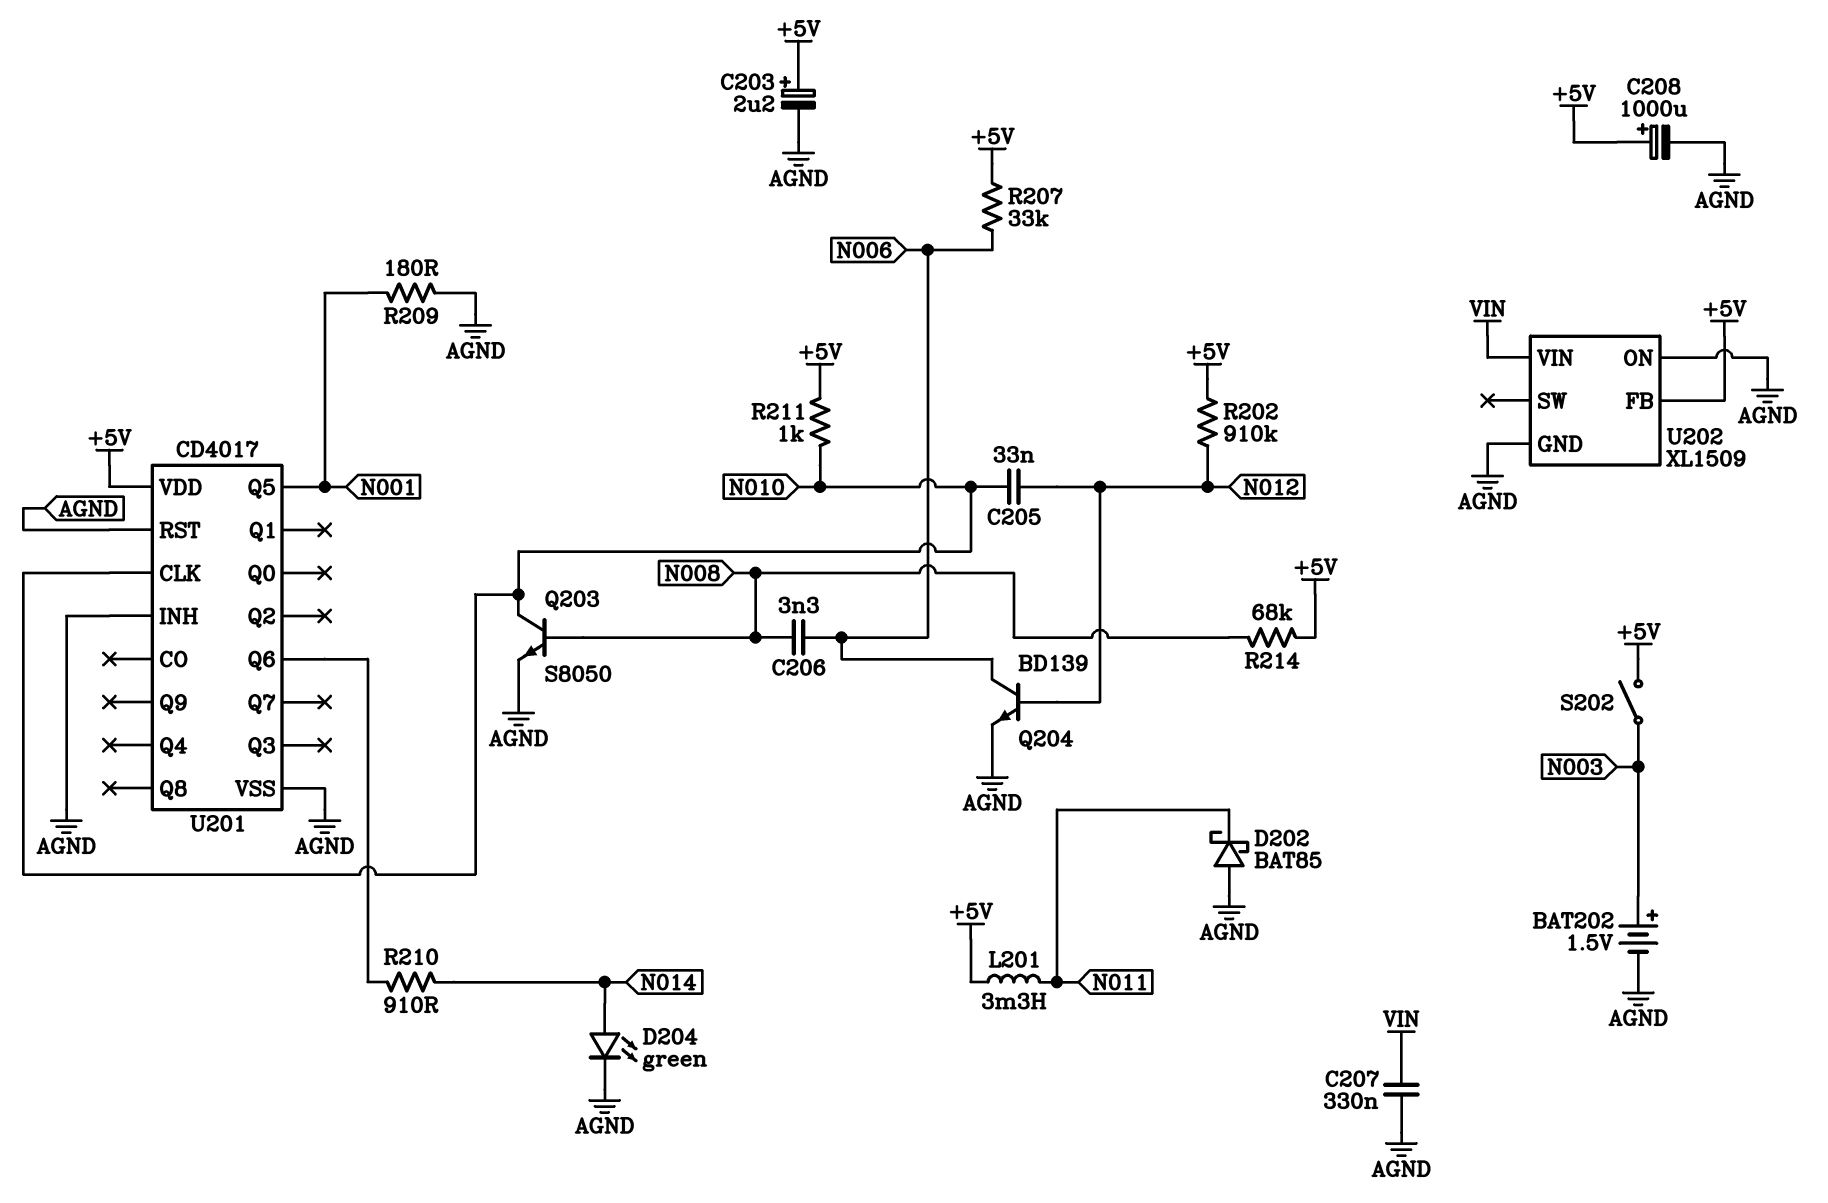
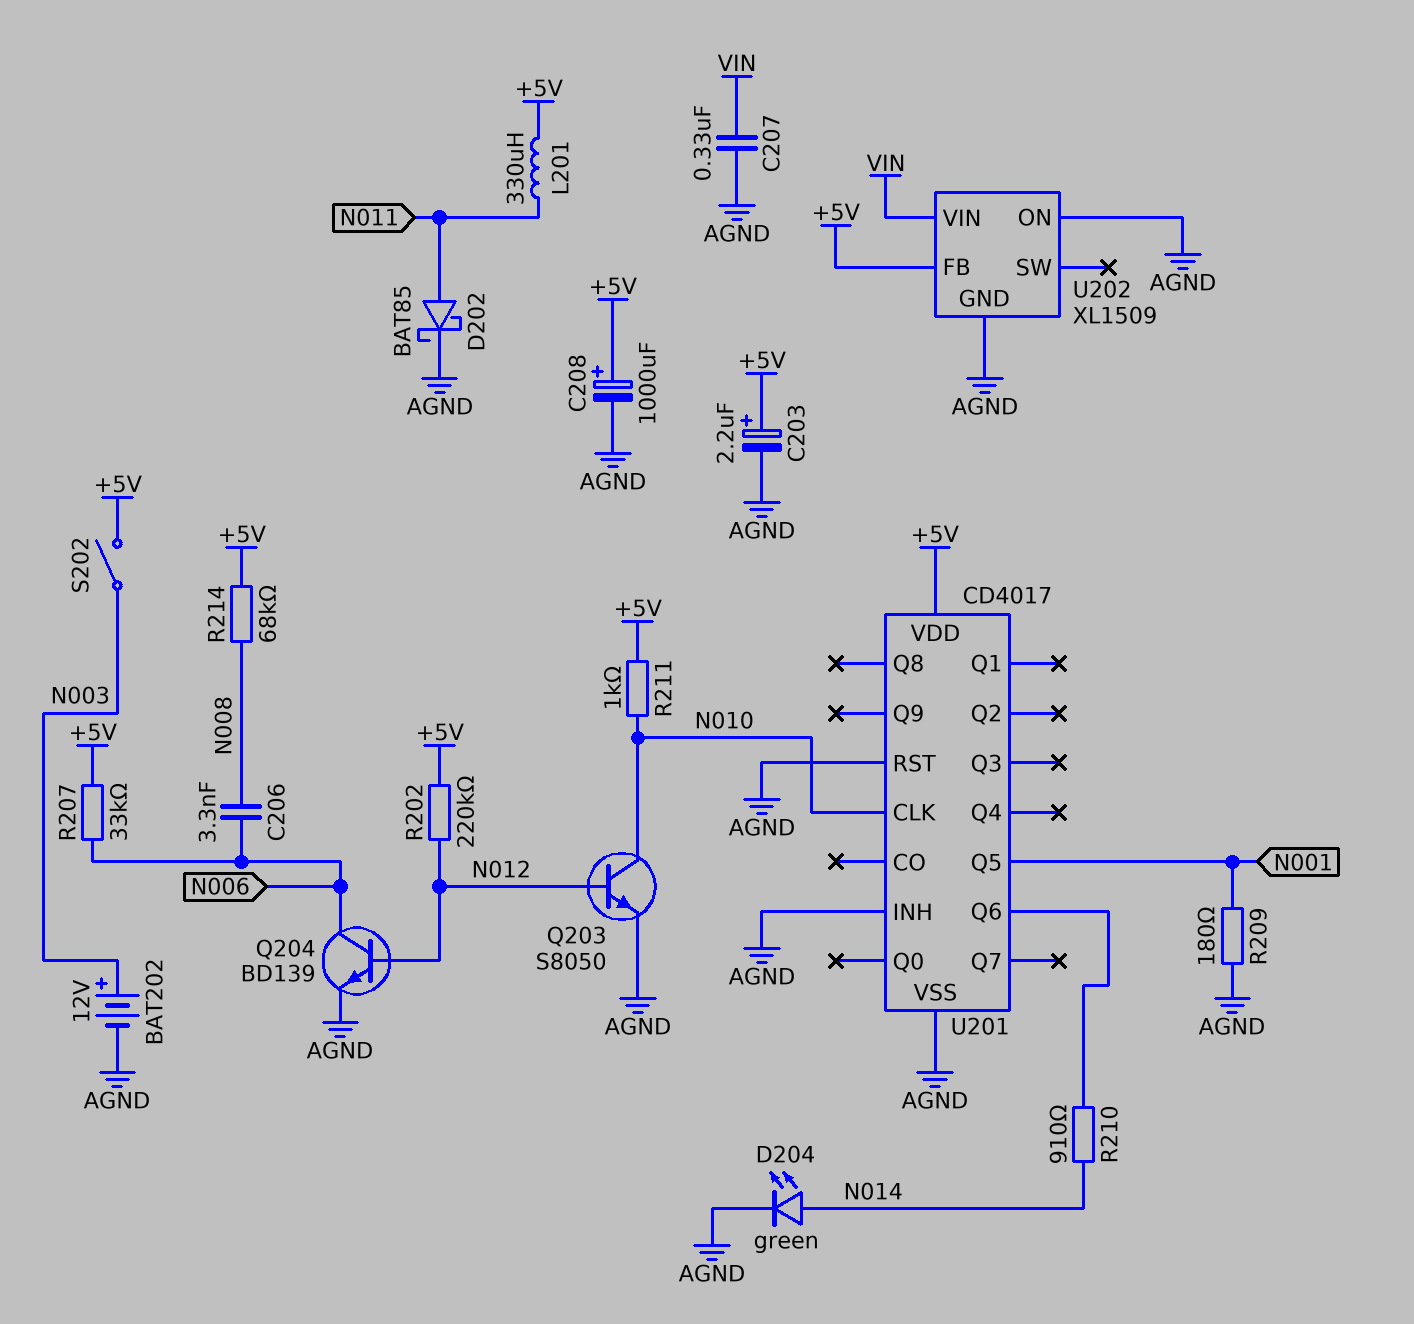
BAT202: 1.5V (plus N003, minus AGND) -> 12V (plus N003, minus AGND)
C205: 33nF (N010, N012) -> none
D202: schottky BAT85 (A AGND, K N011) -> schottky BAT85 (A N011, K AGND)
L201: 3.3mH (+5V, N011) -> 330uH (+5V, N011)
Q203: NPN S8050 (B N008, C N010, E AGND) -> NPN S8050 (B N012, C N010, E AGND)
R202: 910k (+5V, N012) -> 220k (+5V, N012)

